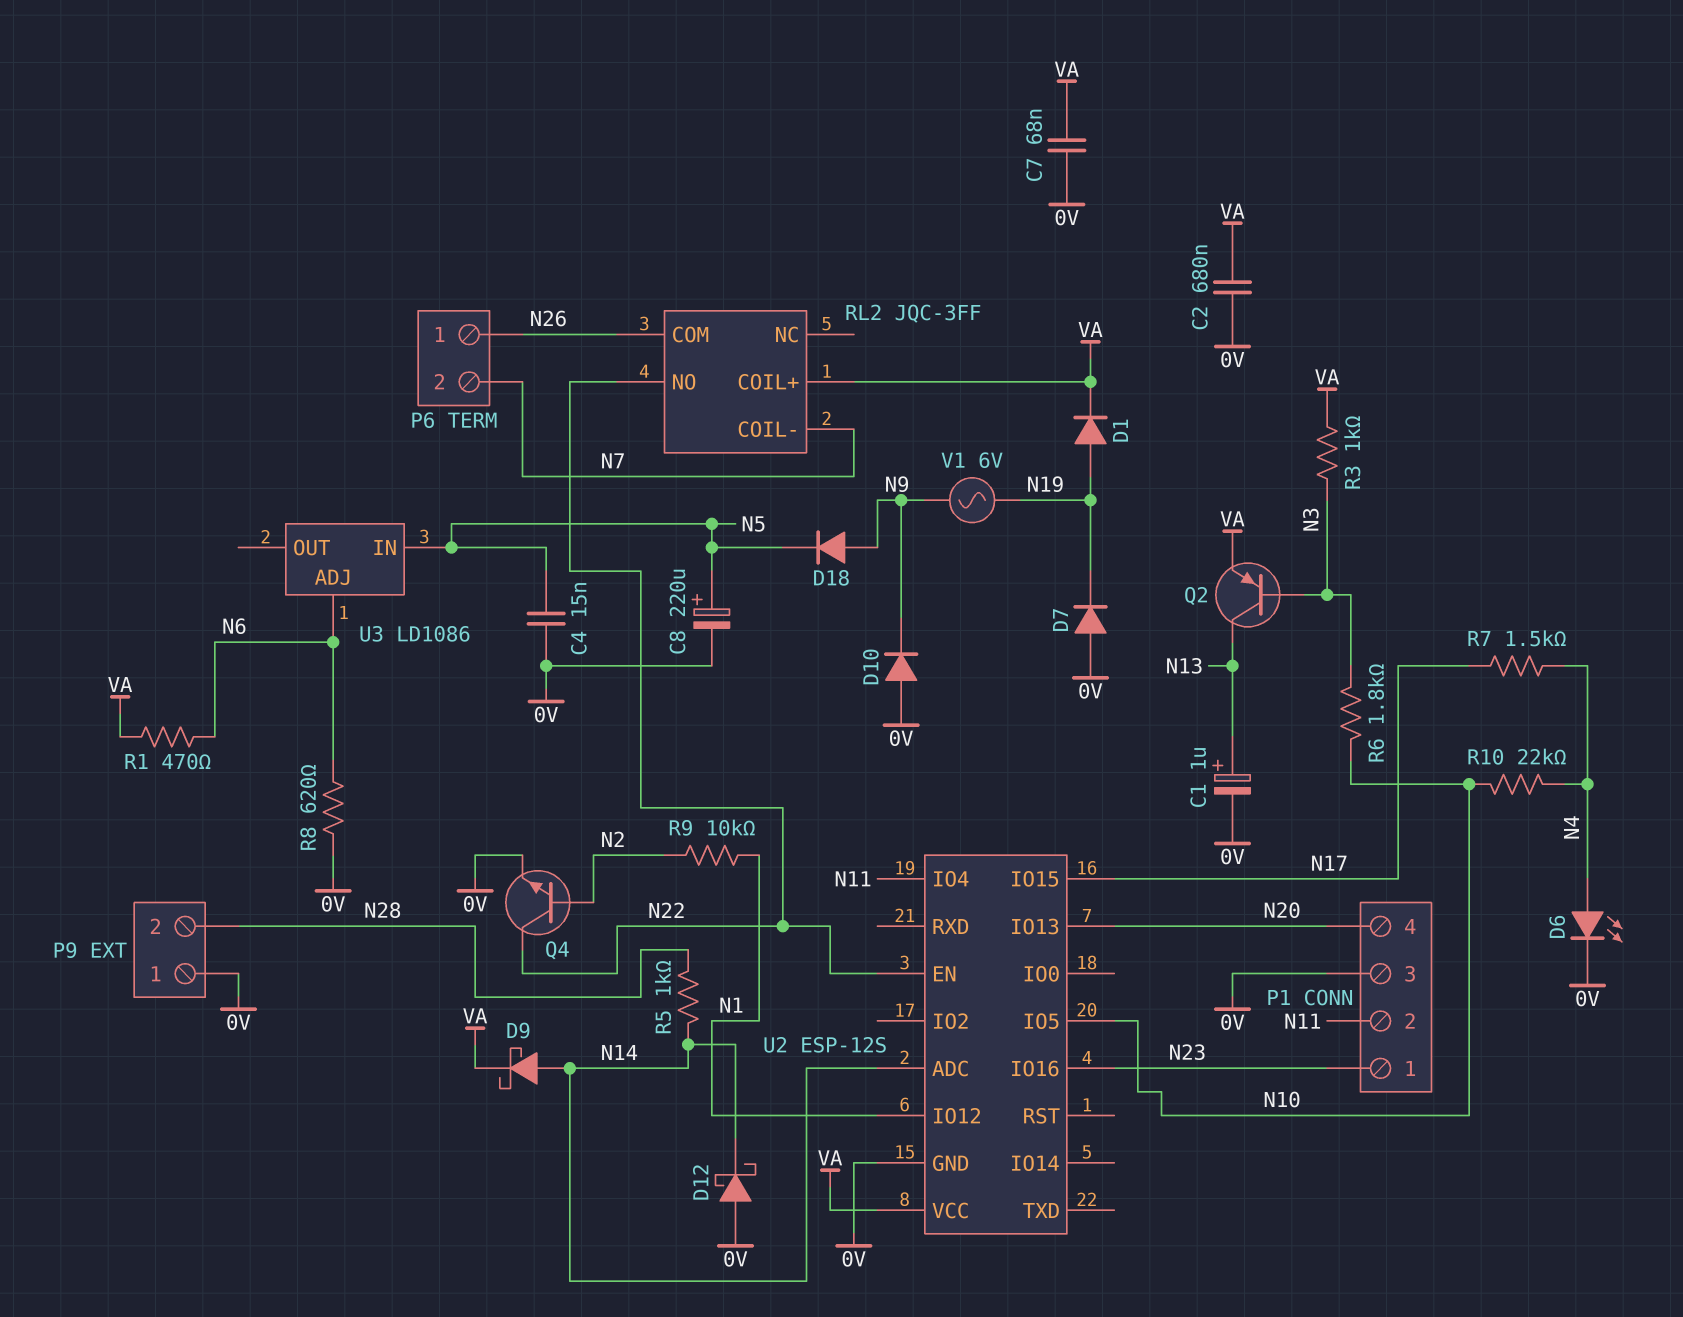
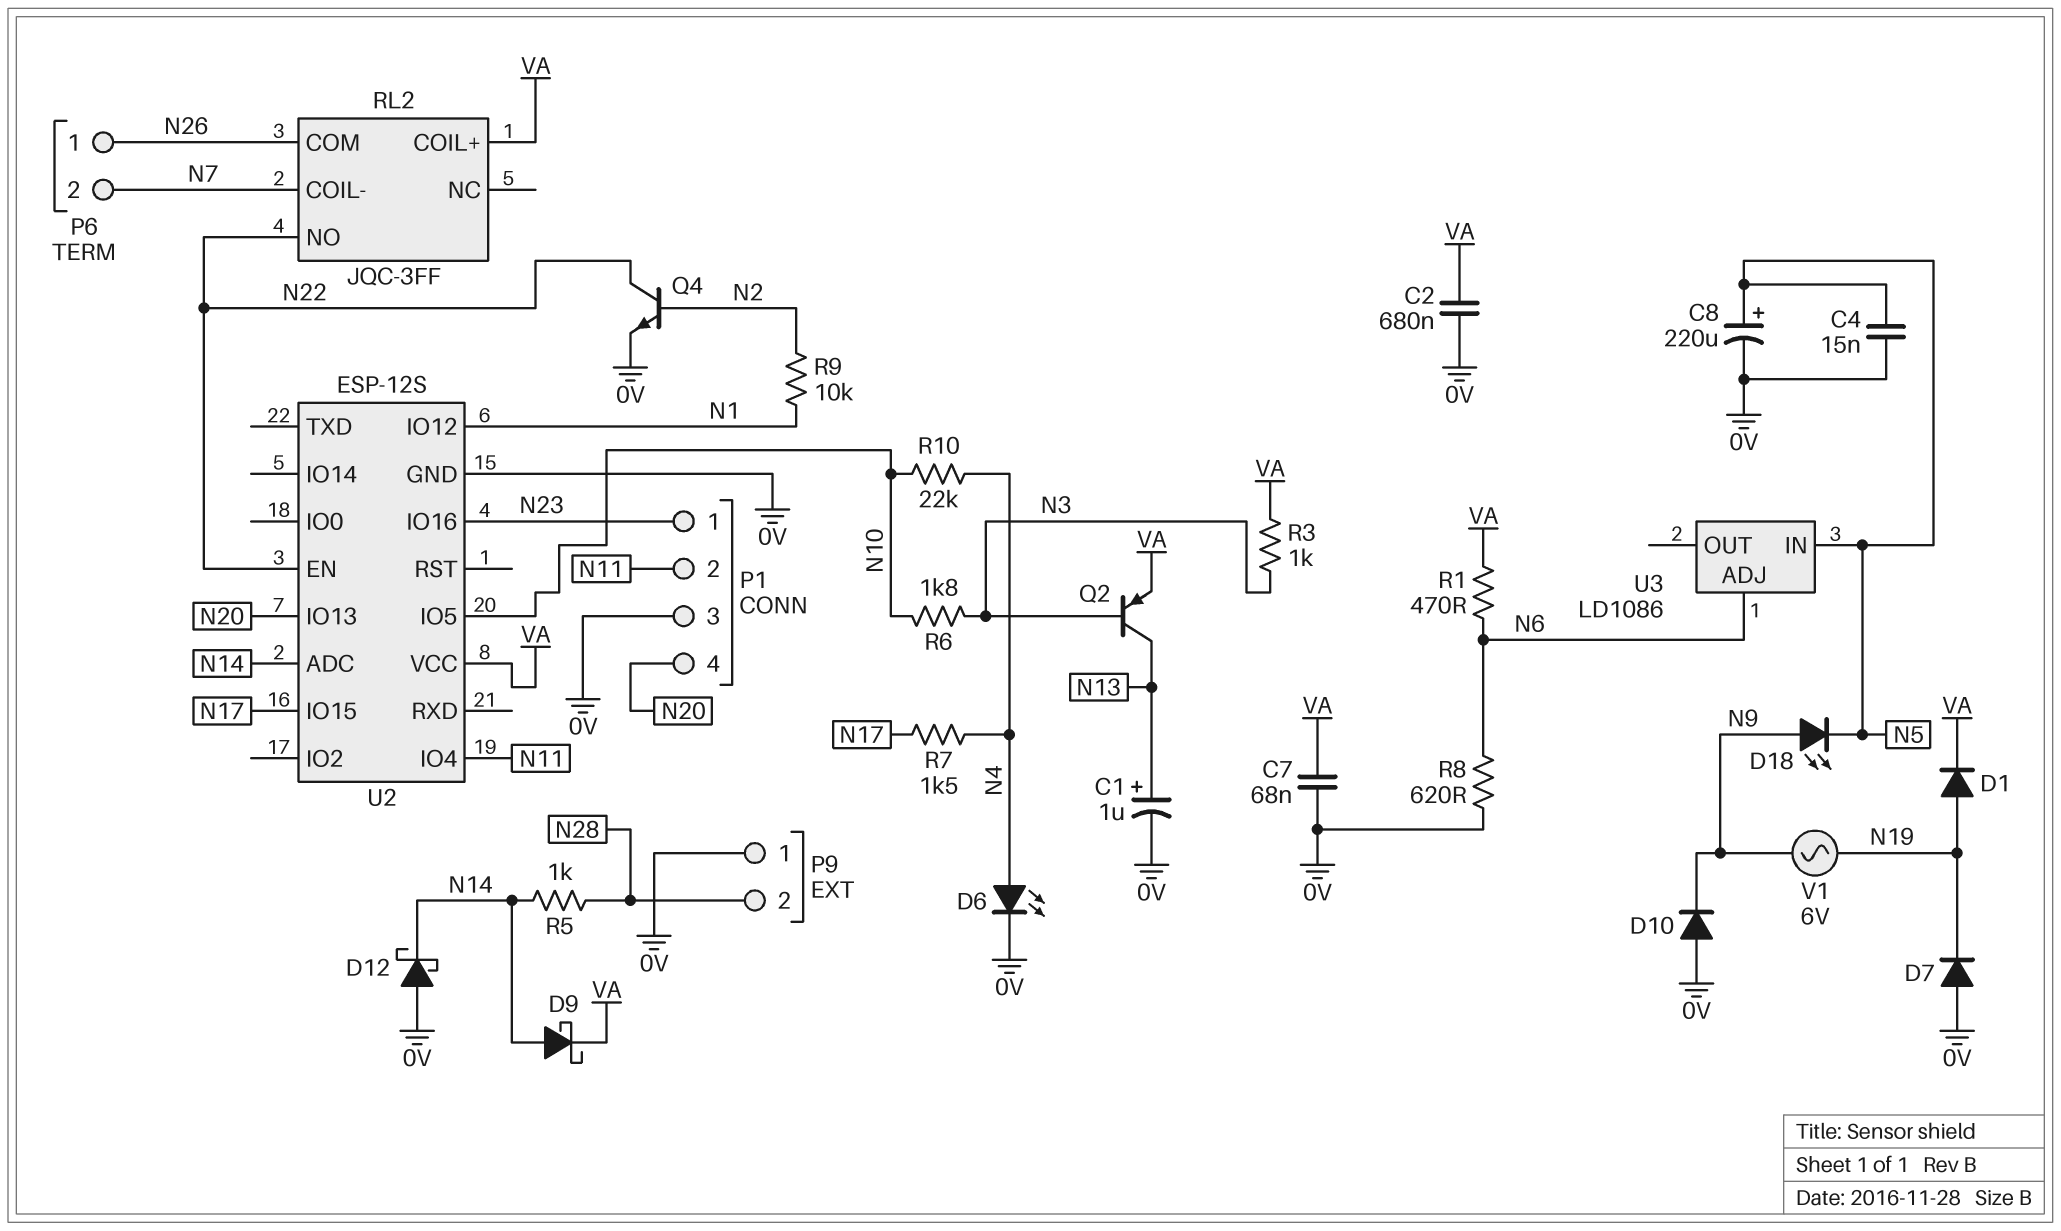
D18: diode (A N9, K N5) -> LED (A N9, K N5)

